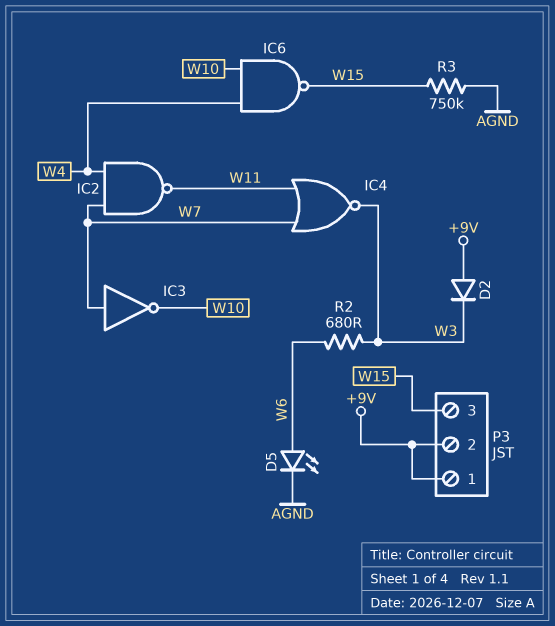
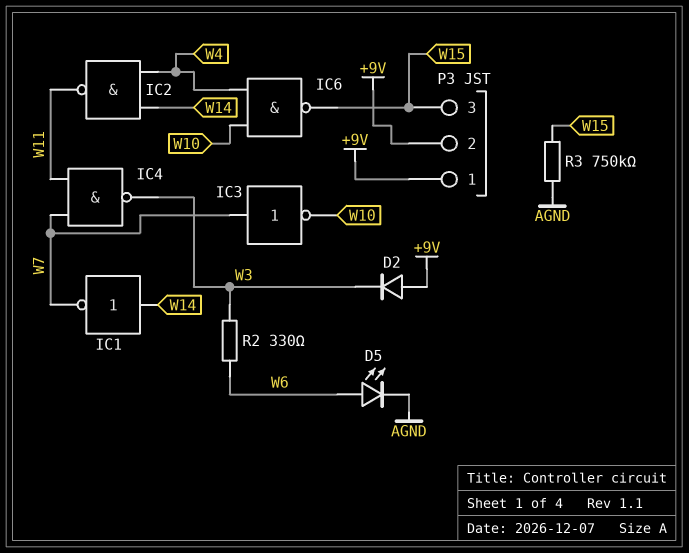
IC1: none -> NOT (in W14, out W7)
IC2: NAND (in W4, in W7, out W11) -> NAND (in W4, in W14, out W11)
IC4: NOR (in W7, in W11, out W3) -> NAND (in W7, in W11, out W3)
R2: 680 (W3, W6) -> 330 (W3, W6)

